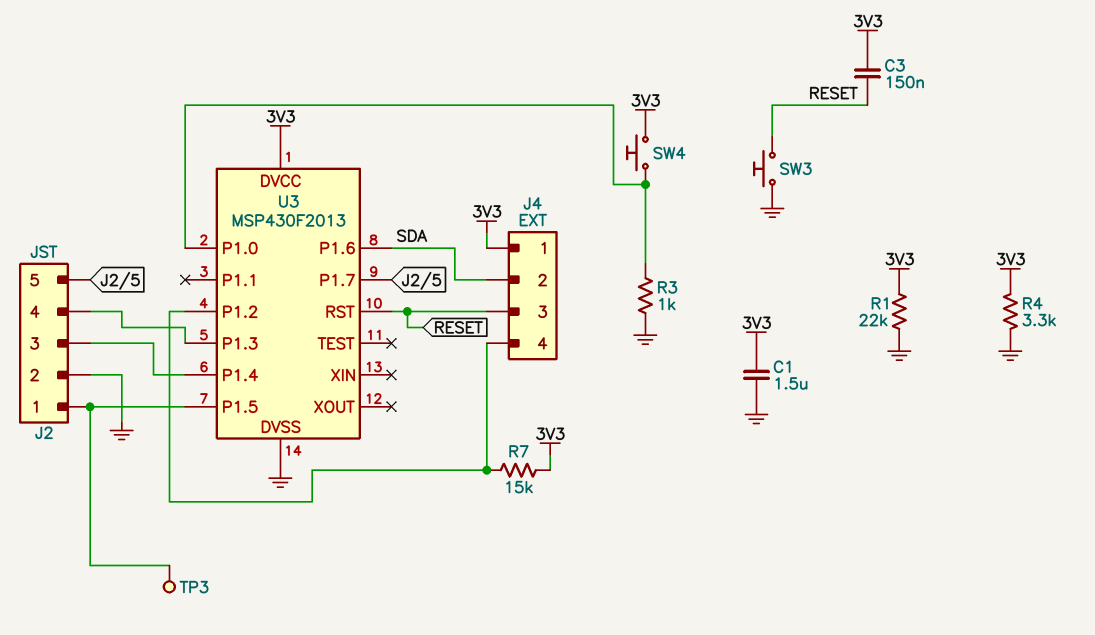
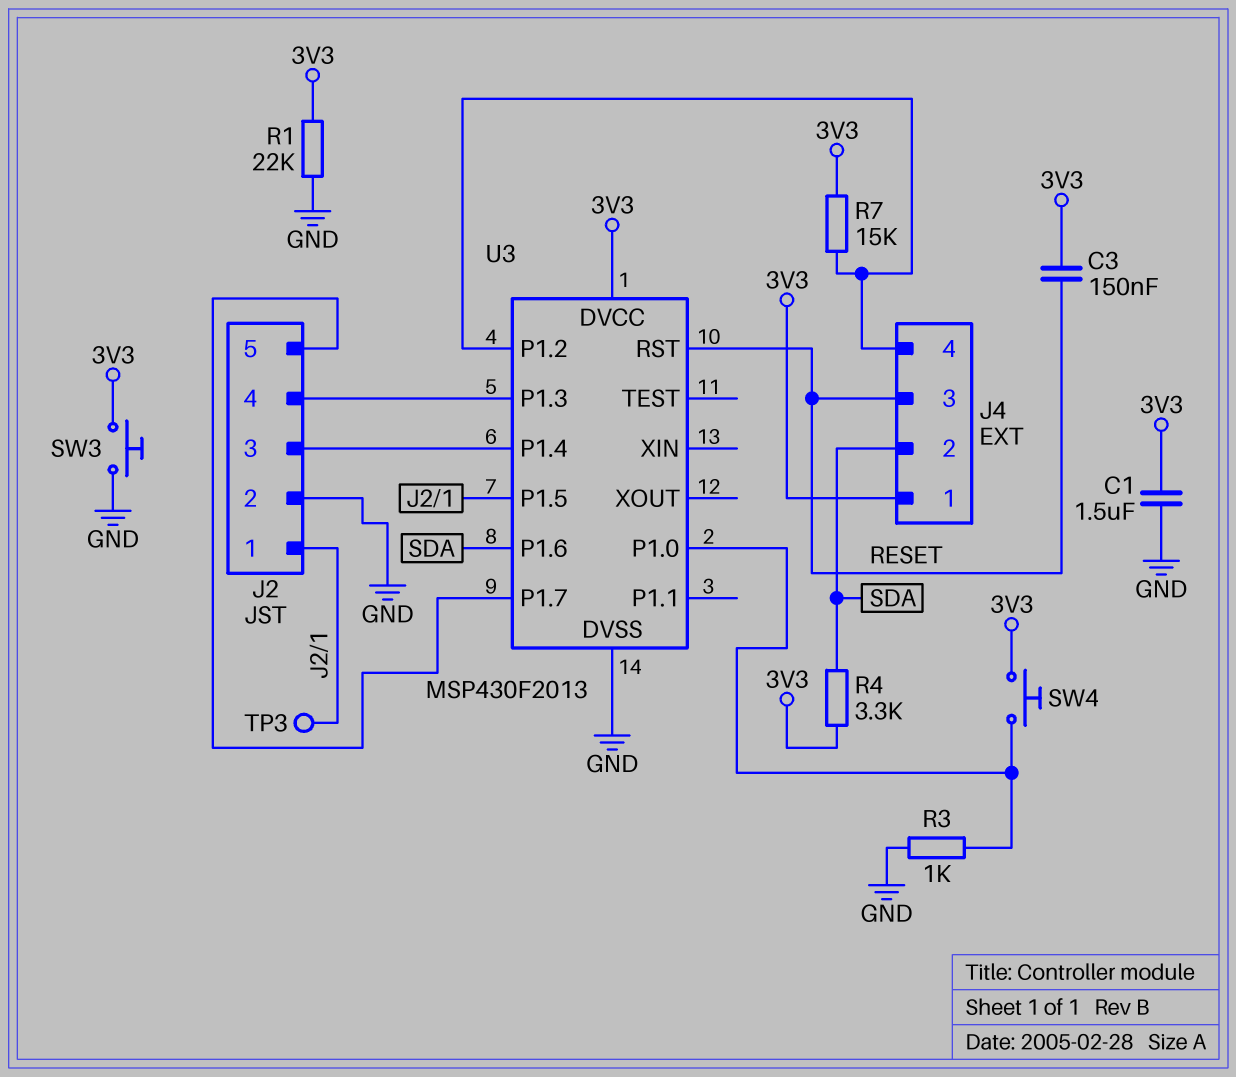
R4: 3.3k (3V3, GND) -> 3.3k (3V3, SDA)
SW3: button (GND, RESET) -> button (3V3, GND)

